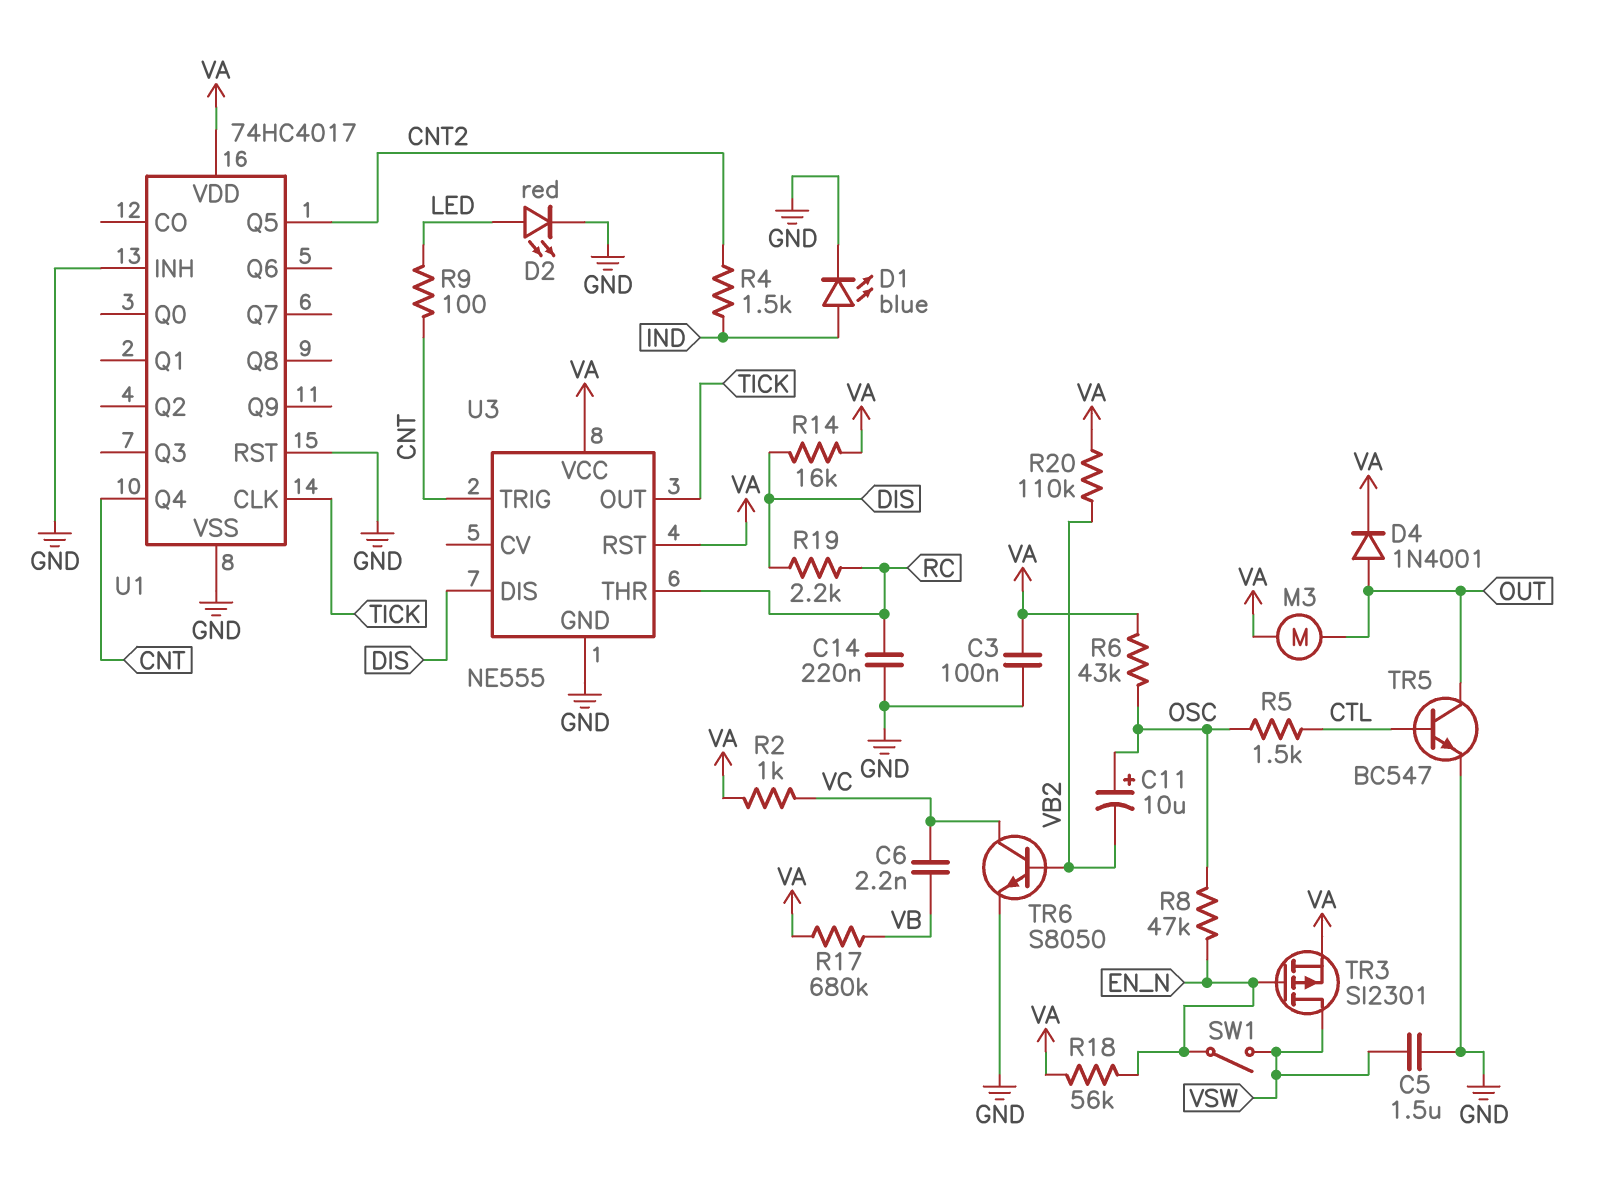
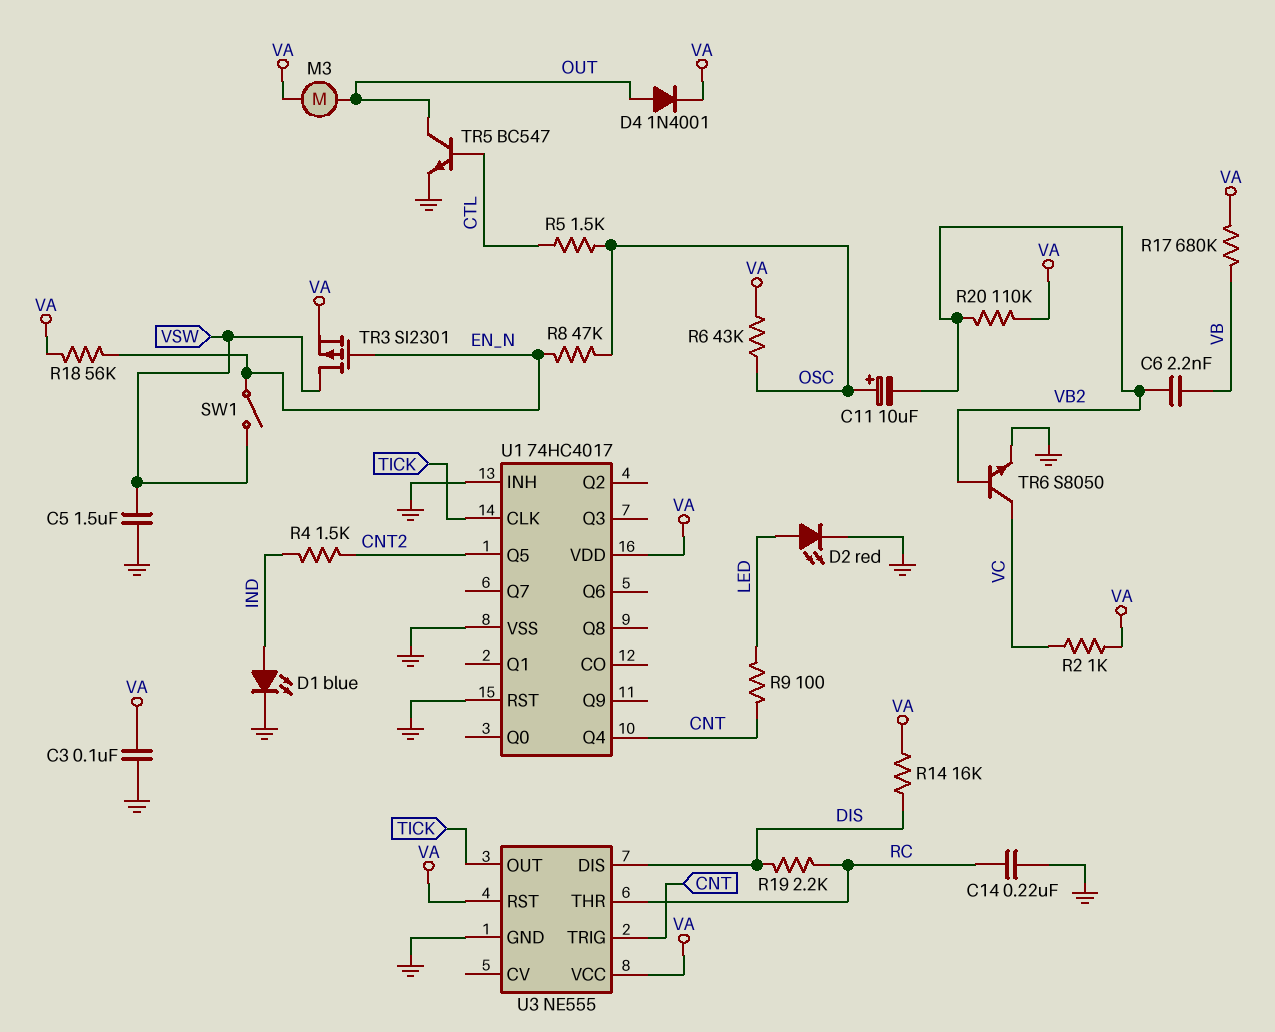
C6: 2.2nF (VB, VC) -> 2.2nF (VB, VB2)

